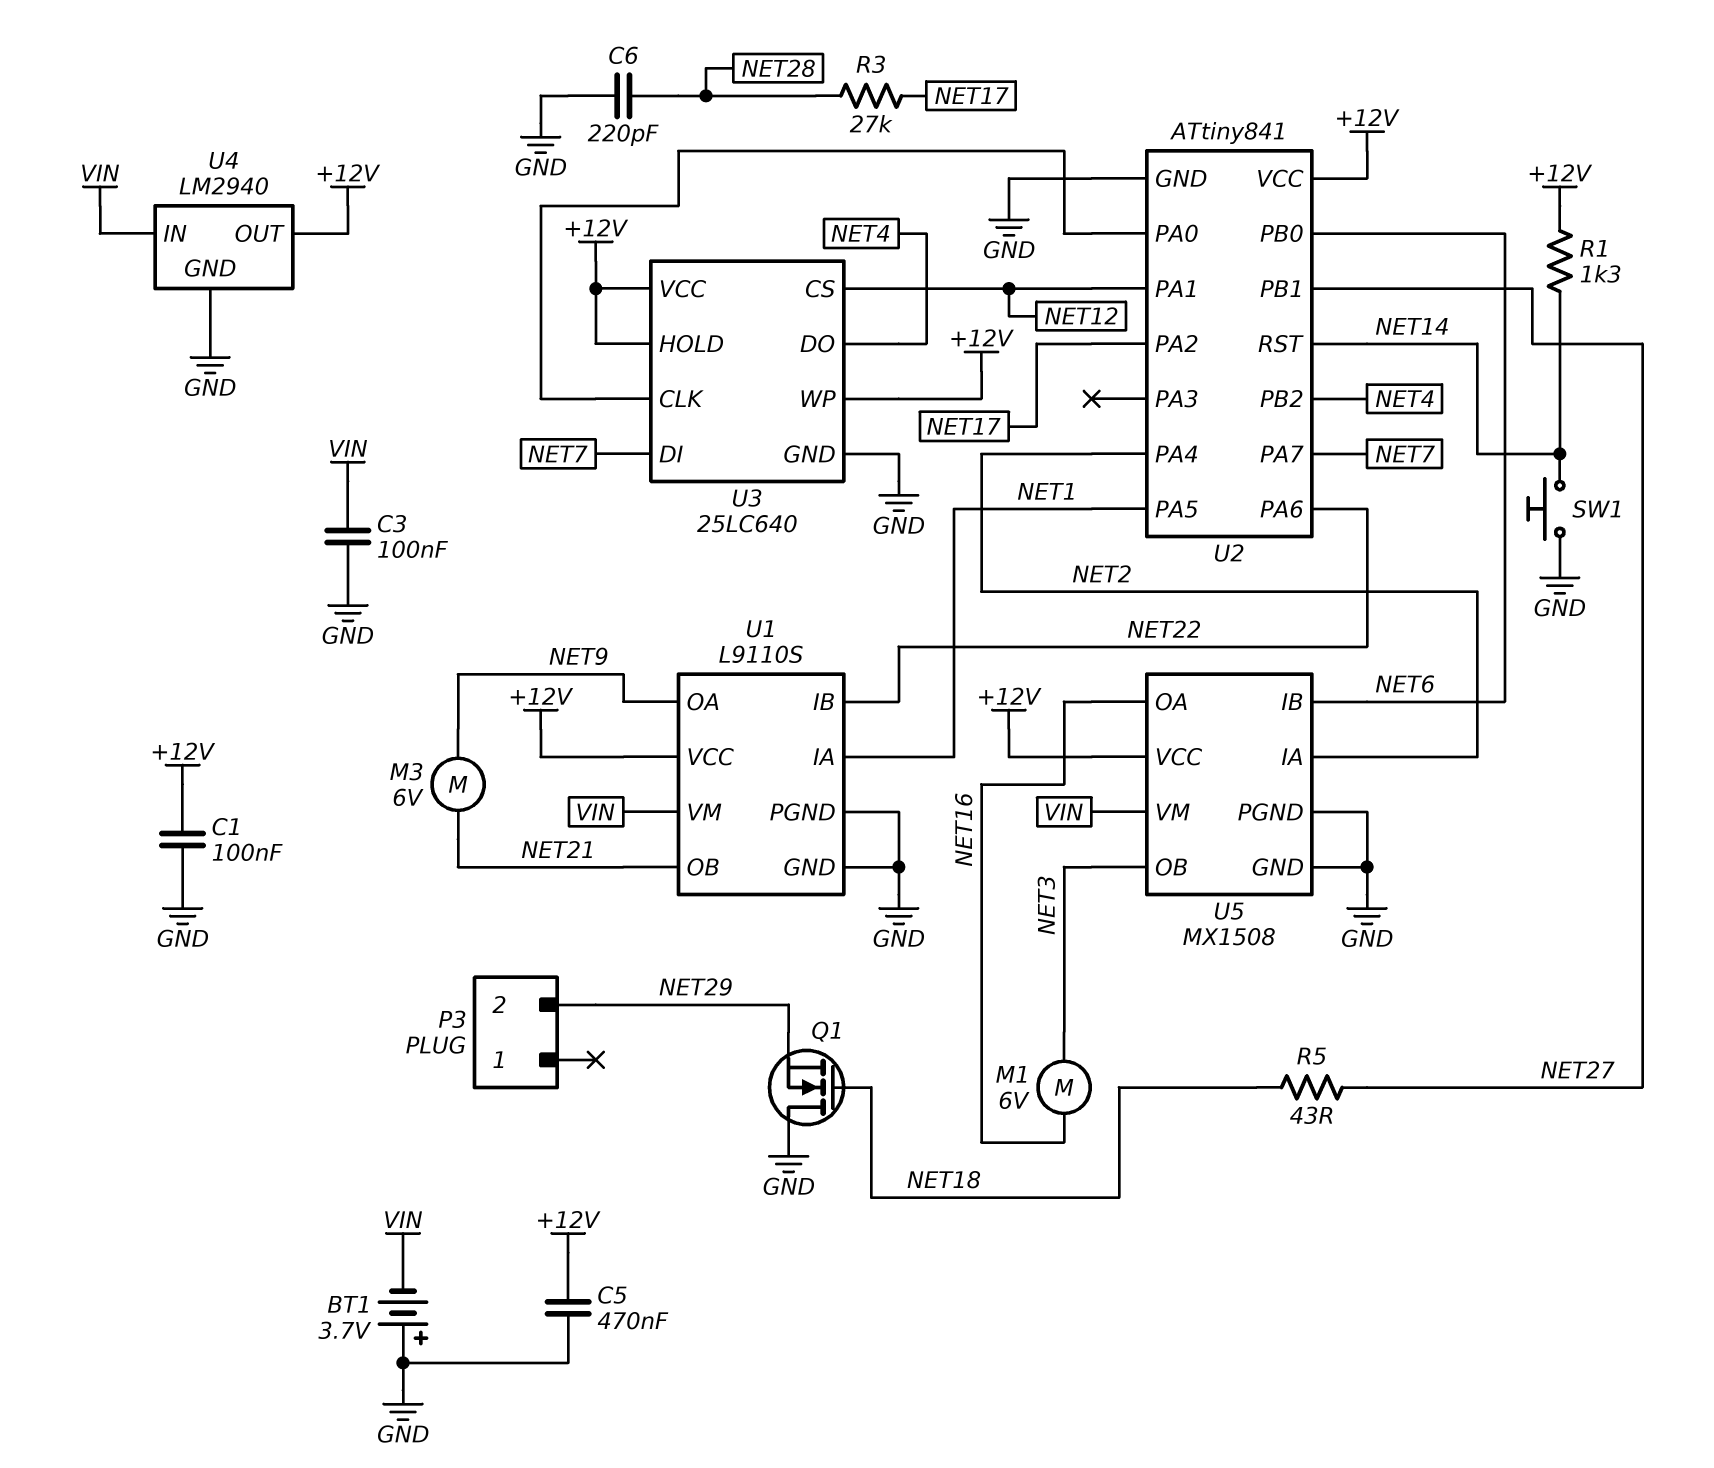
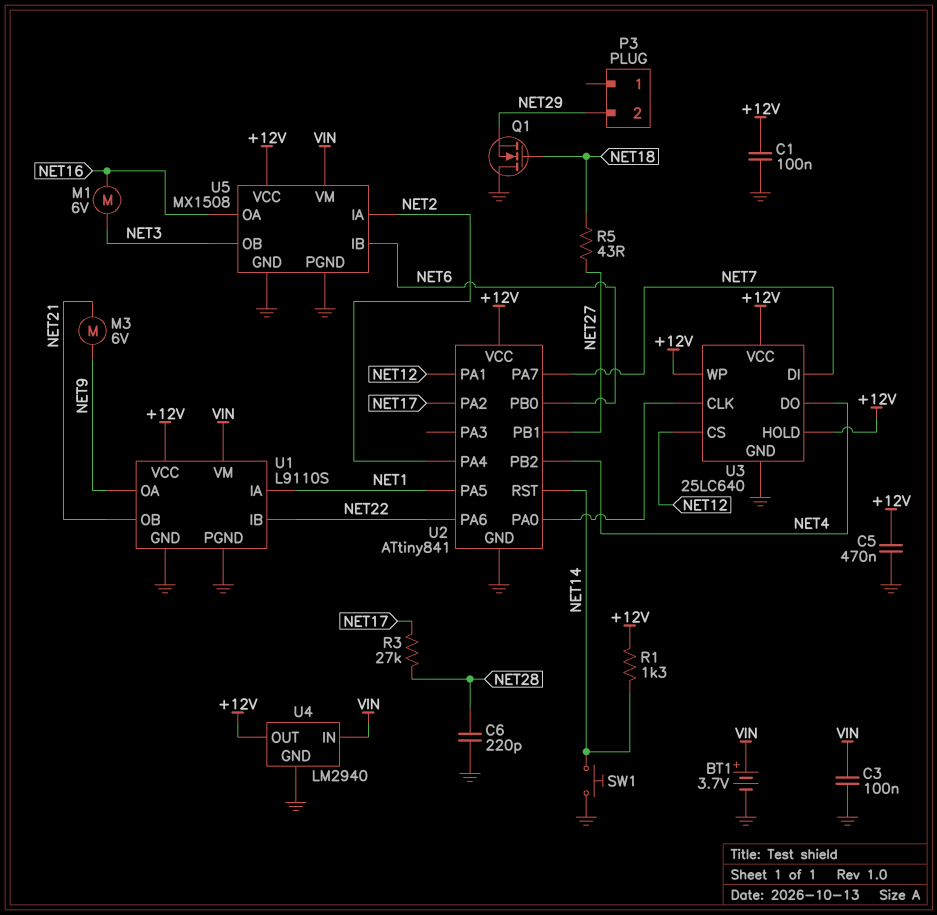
BT1: 3.7V (plus GND, minus VIN) -> 3.7V (plus VIN, minus GND)

